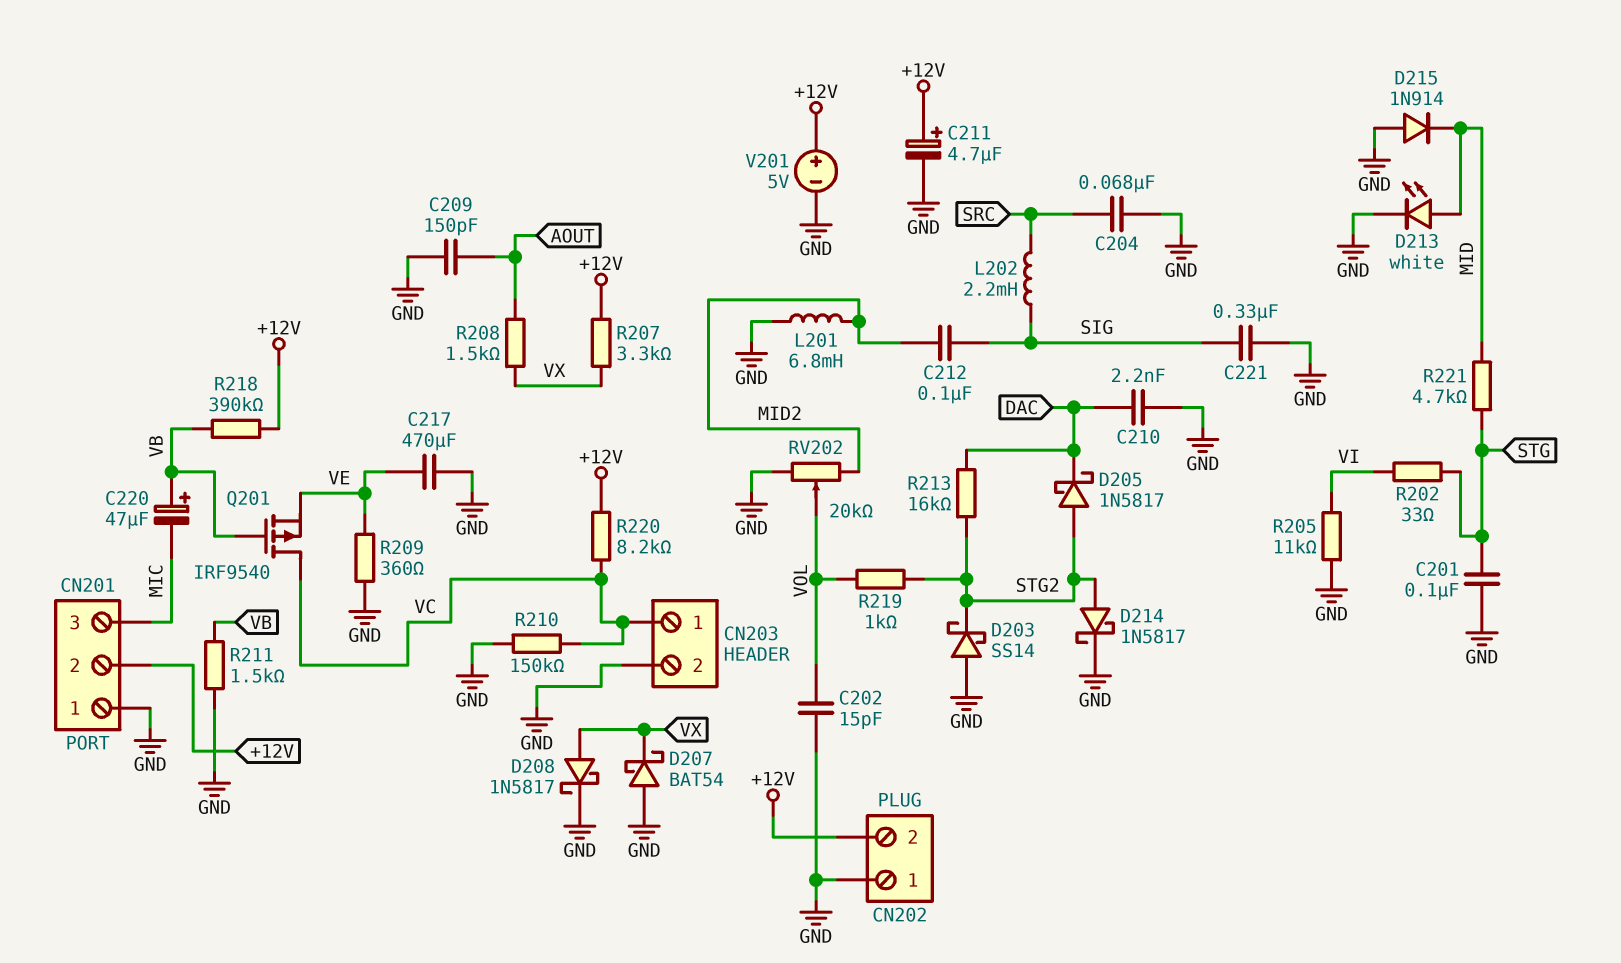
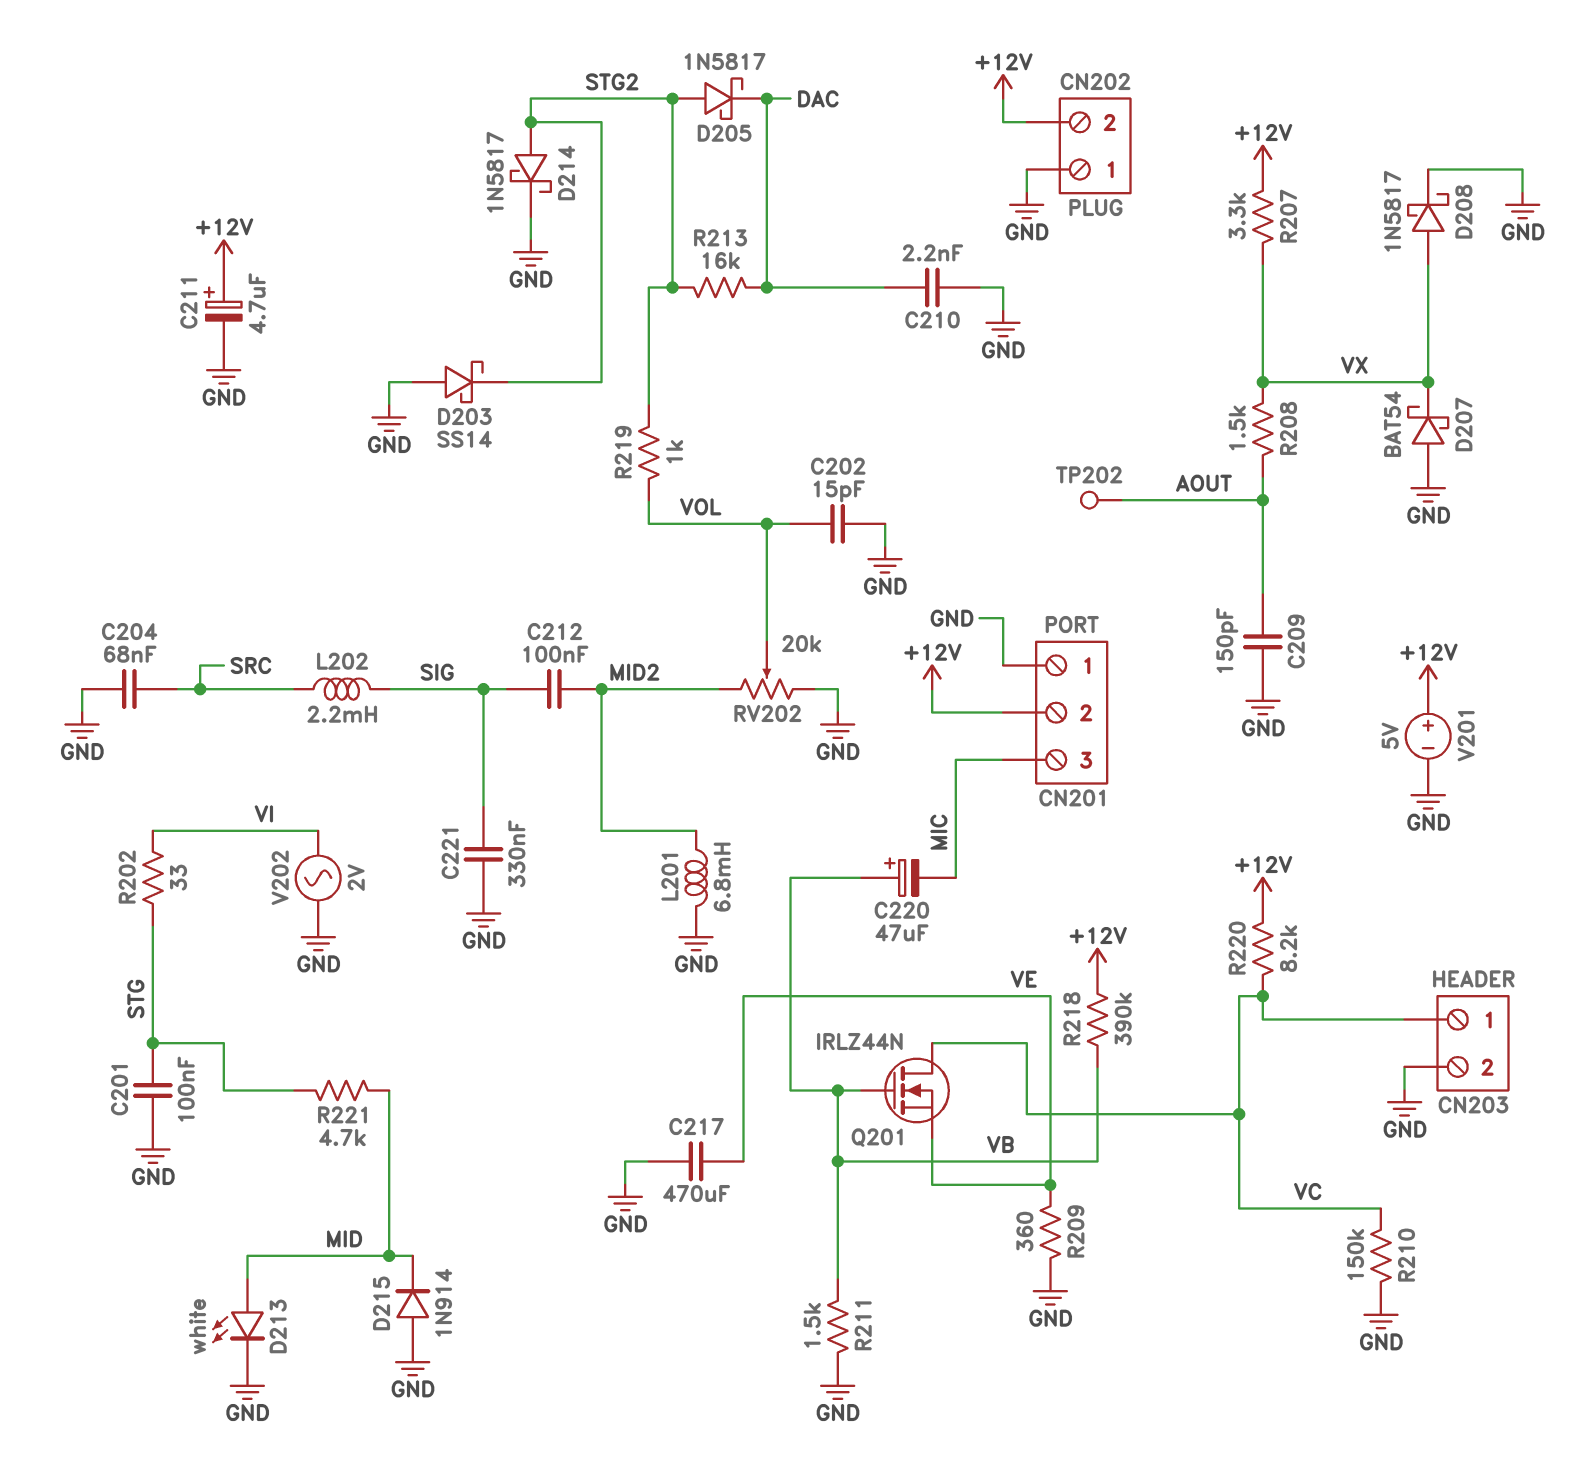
Q201: PMOS IRF9540 (G VB, D VC, S VE) -> NMOS IRLZ44N (G VB, D VC, S VE)
R205: 11k (GND, VI) -> none
TP202: none -> test point (AOUT)
V202: none -> AC 2V (GND, VI)

